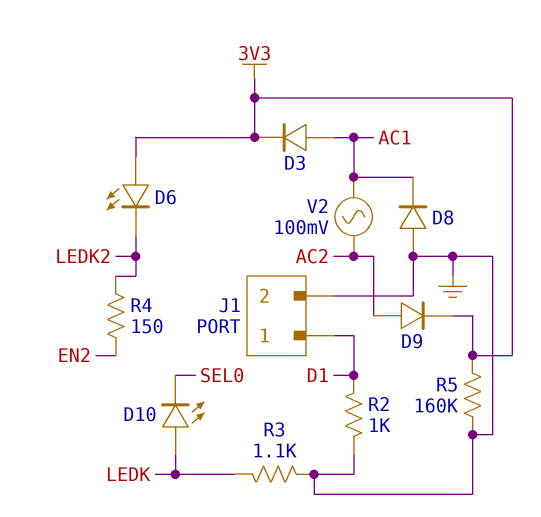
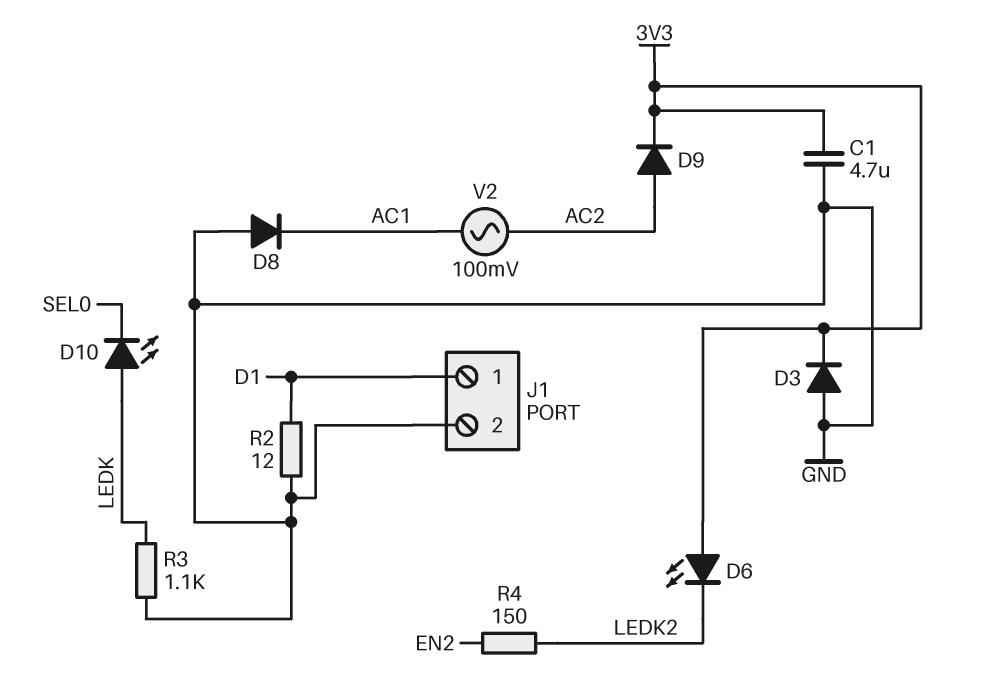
C1: none -> 4.7uF (3V3, GND)
D3: diode (A AC1, K 3V3) -> diode (A GND, K 3V3)
R2: 1k (D1, GND) -> 12 (D1, GND)
R5: 160k (3V3, GND) -> none

